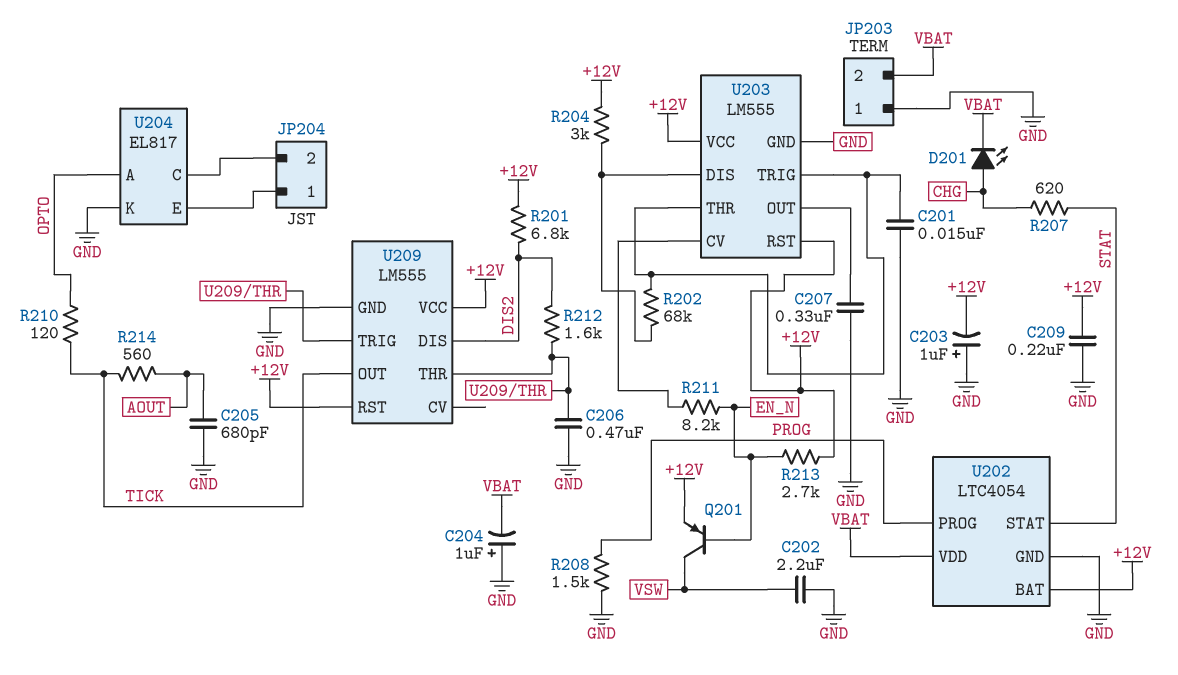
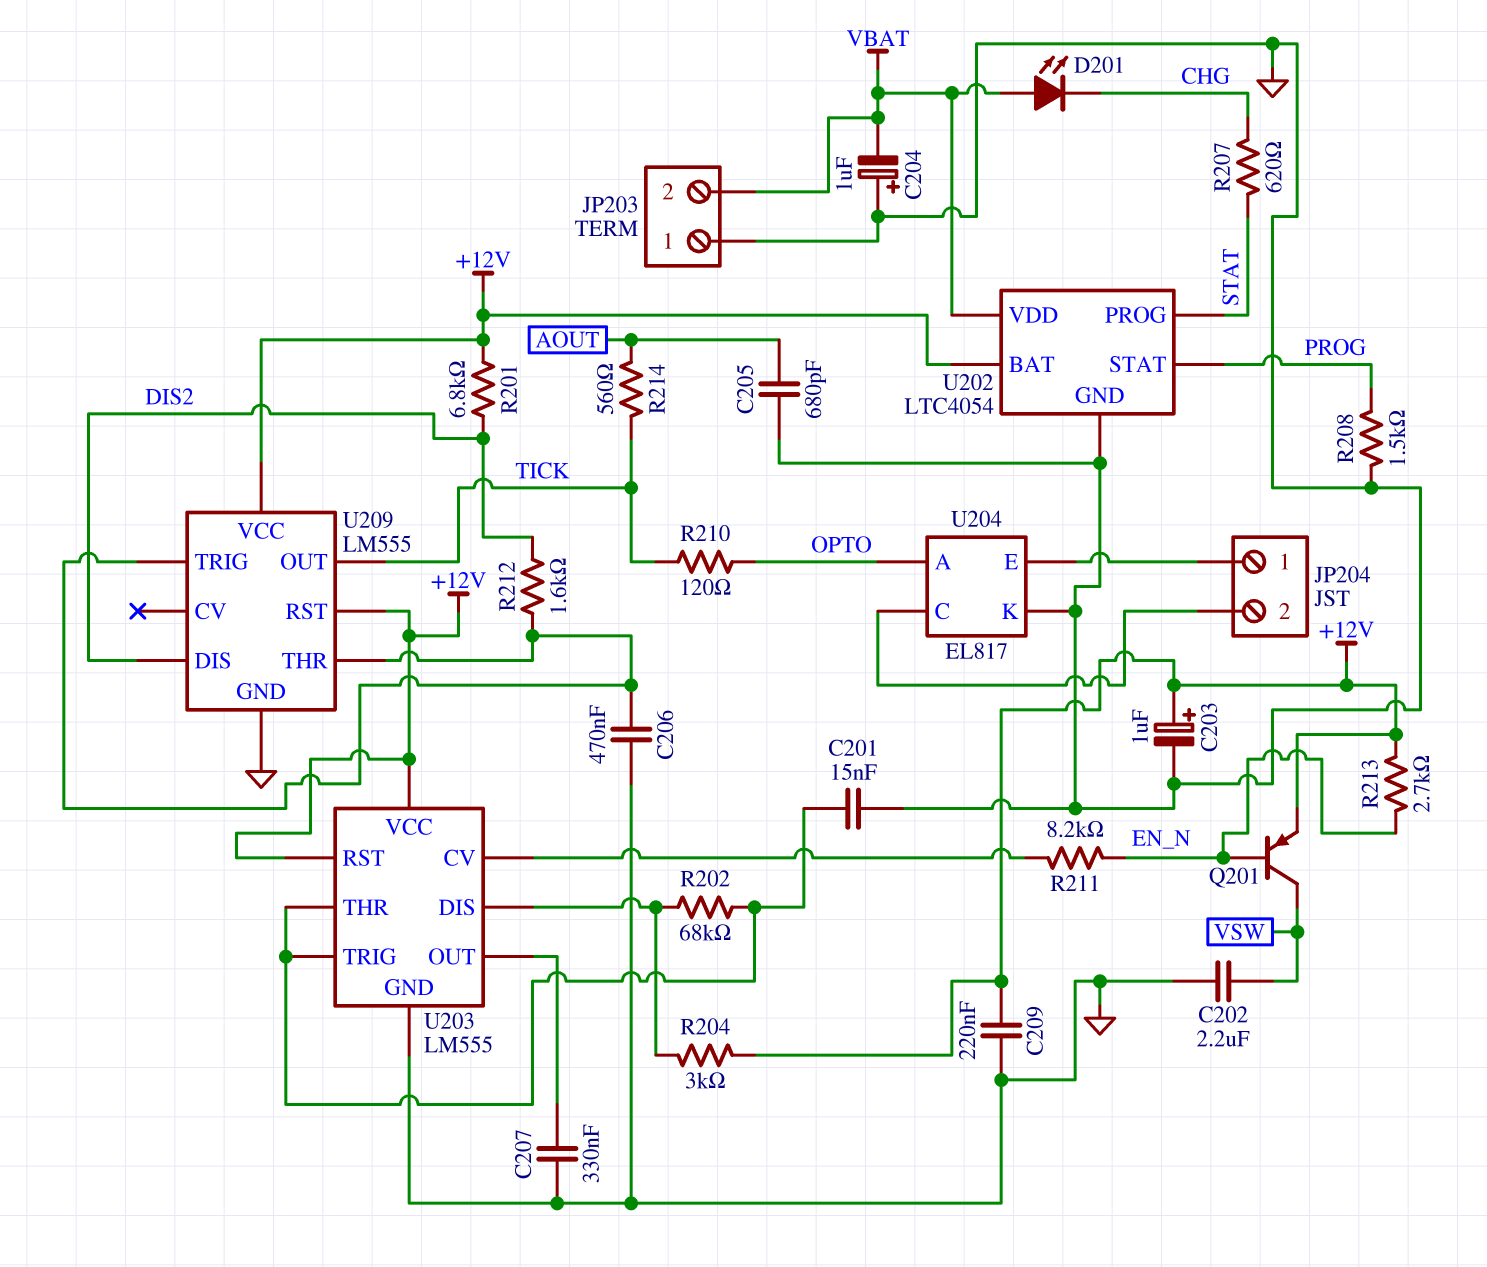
C203: 1uF (plus GND, minus +12V) -> 1uF (plus +12V, minus GND)
D201: LED (A CHG, K VBAT) -> LED (A VBAT, K CHG)
U202 pin PROG: PROG -> STAT
U202 pin STAT: STAT -> PROG

